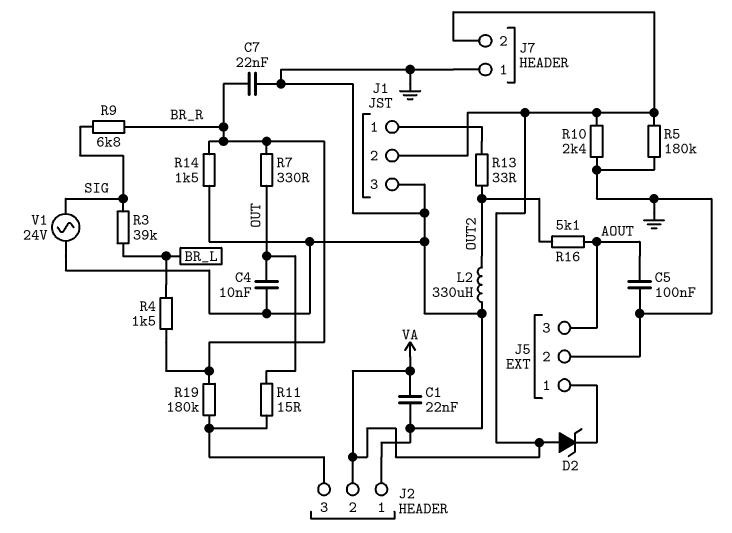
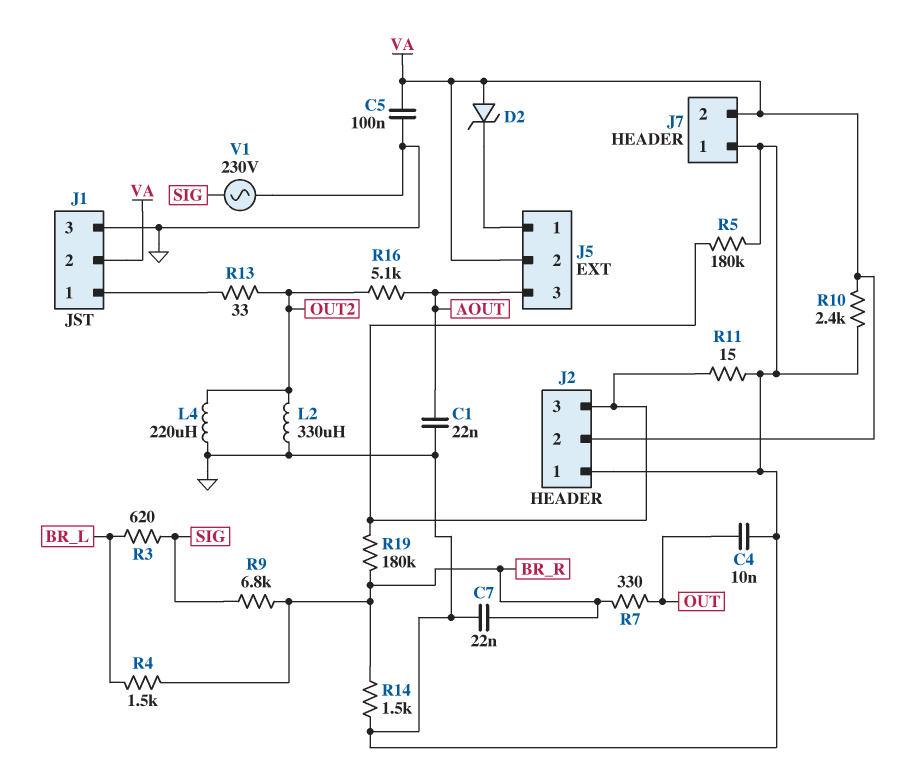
C1: 22nF (GND, VA) -> 22nF (AOUT, GND)
C5: 100nF (AOUT, GND) -> 100nF (GND, VA)
J5 pin 2: GND -> VA
L4: none -> 220uH (GND, OUT2)
R3: 39k (BR_L, SIG) -> 620 (BR_L, SIG)
R5: 180k (GND, VA) -> 180k (GND, J2/3)
R11: 15 (J2/3, OUT) -> 15 (GND, J2/3)
V1: AC 24V (GND, SIG) -> AC 230V (GND, SIG)

